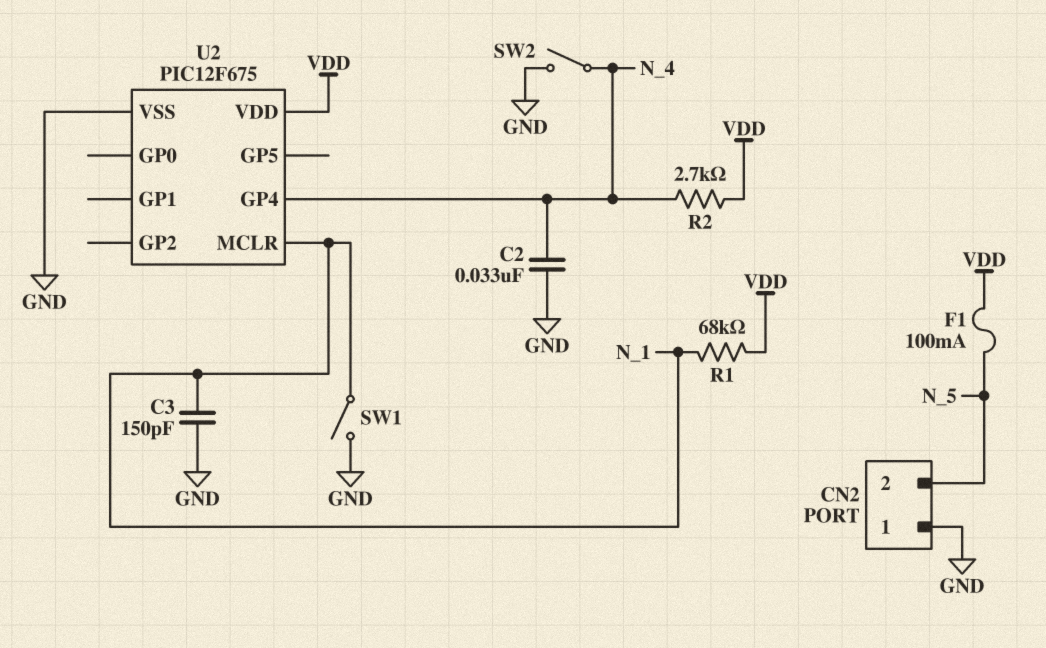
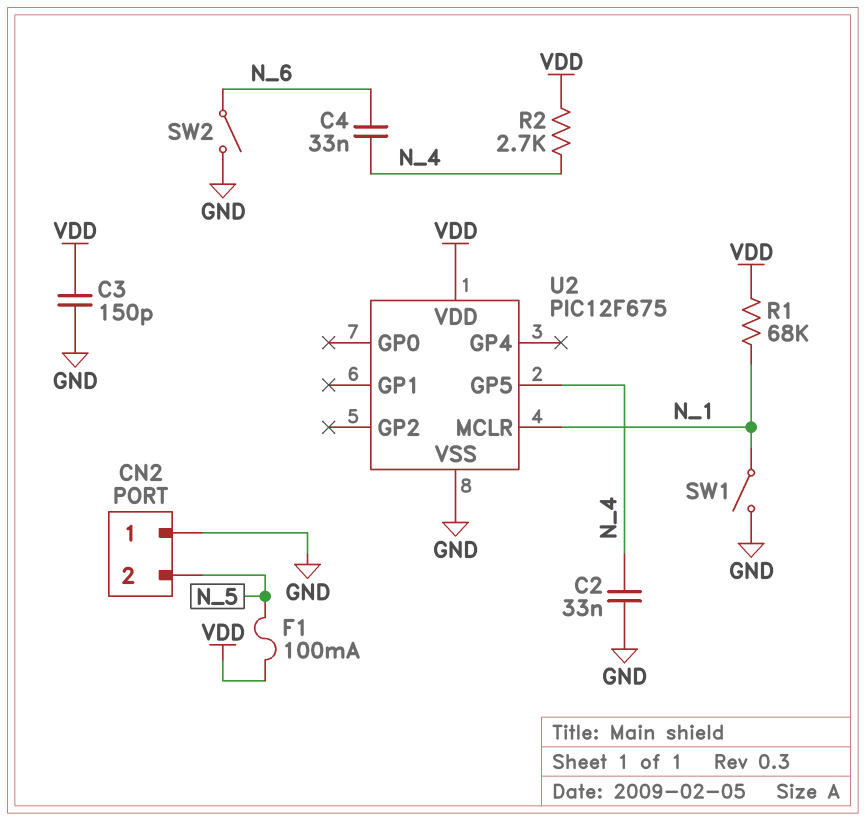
C3: 150pF (GND, N_1) -> 150pF (GND, VDD)
C4: none -> 33nF (N_4, N_6)
SW2: switch (GND, N_4) -> switch (GND, N_6)
U2 pin GP4: N_4 -> none
U2 pin GP5: none -> N_4

